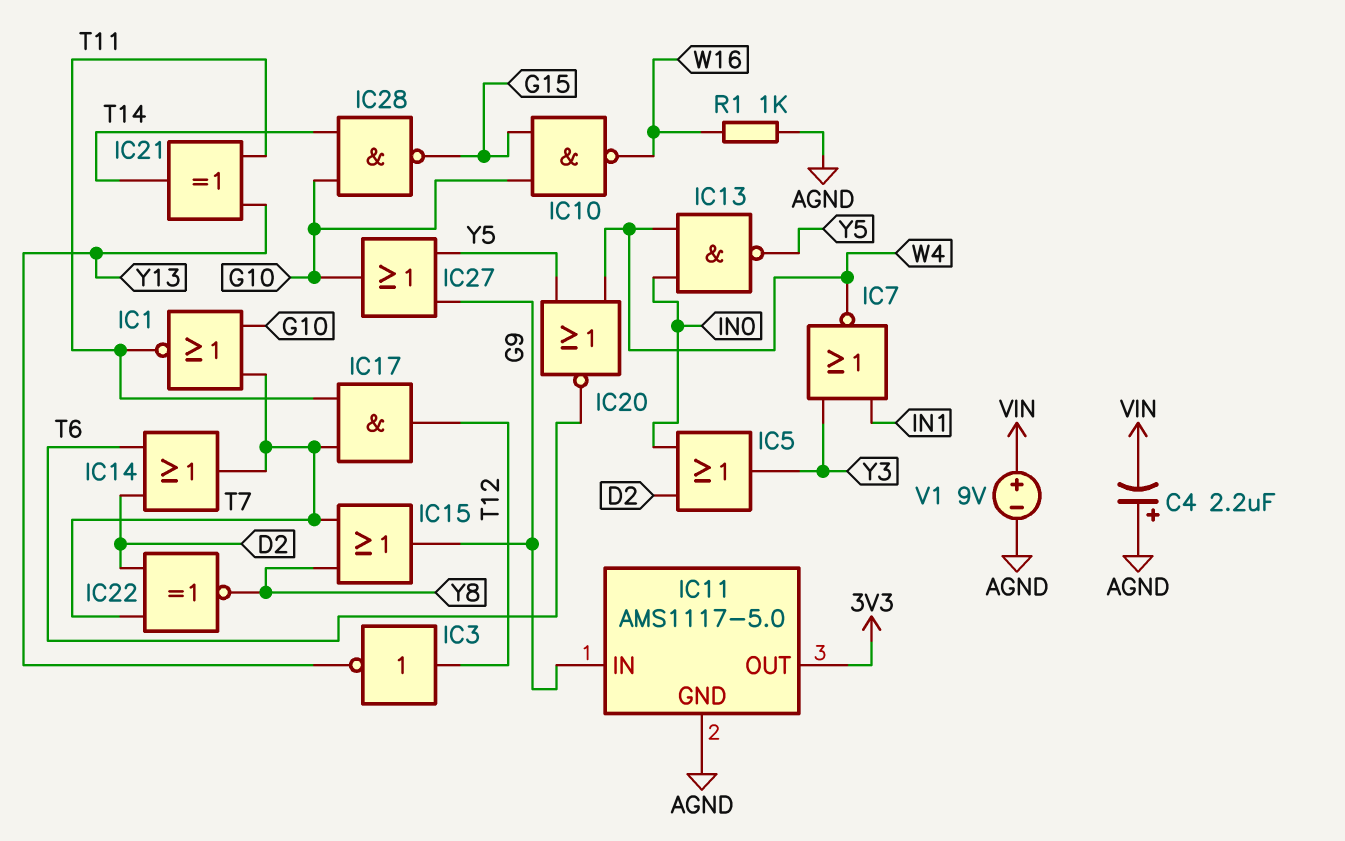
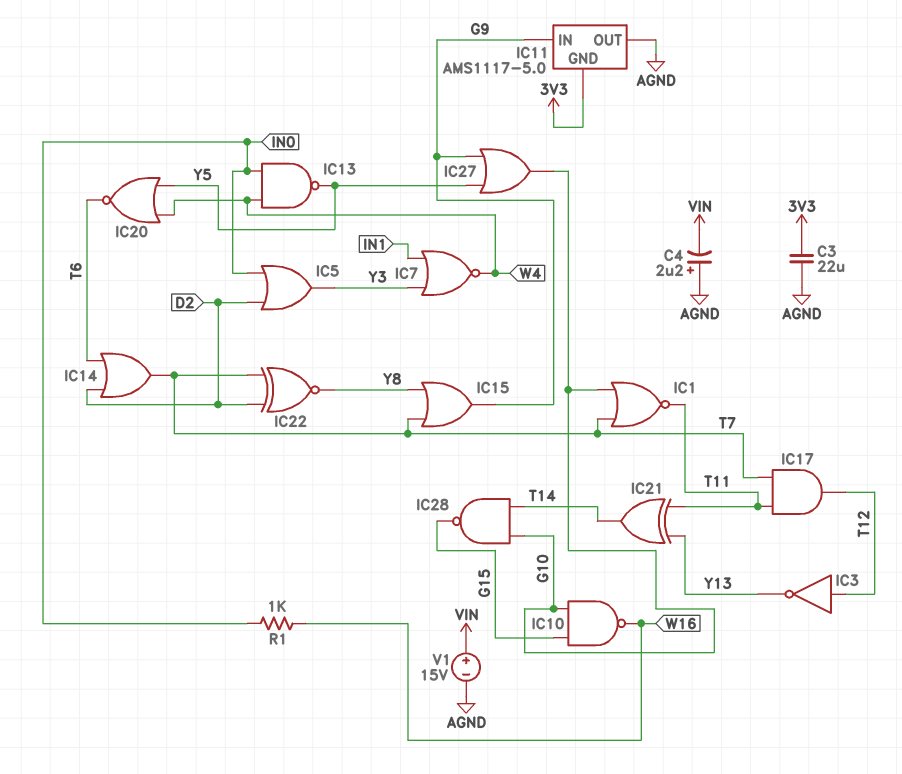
C3: none -> 22uF (3V3, AGND)
IC11 pin GND: AGND -> 3V3
IC11 pin OUT: 3V3 -> AGND
R1: 1k (AGND, W16) -> 1k (IN0, W16)
V1: 9V (plus VIN, minus AGND) -> 15V (plus VIN, minus AGND)

